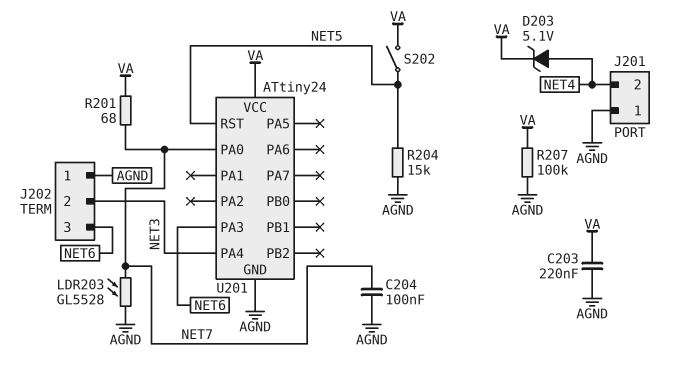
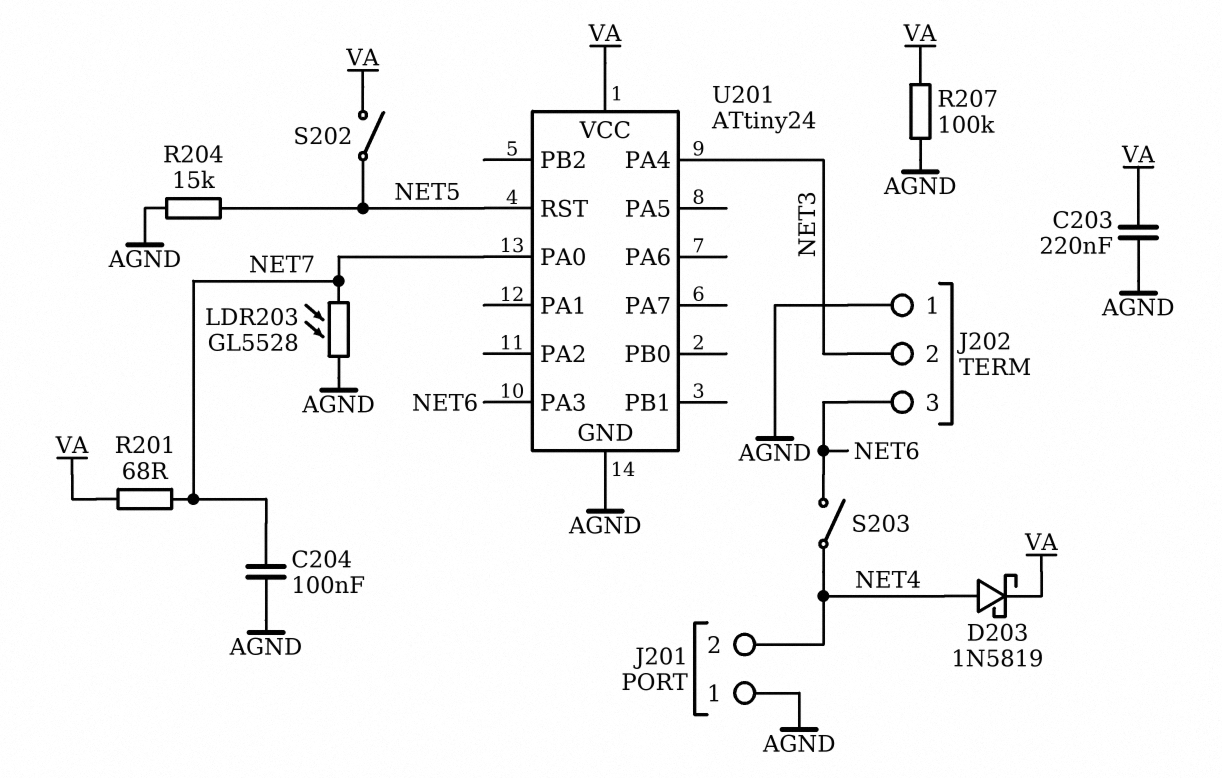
D203: zener 5.1V (A NET4, K VA) -> schottky 1N5819 (A NET4, K VA)
S203: none -> switch (NET4, NET6)

